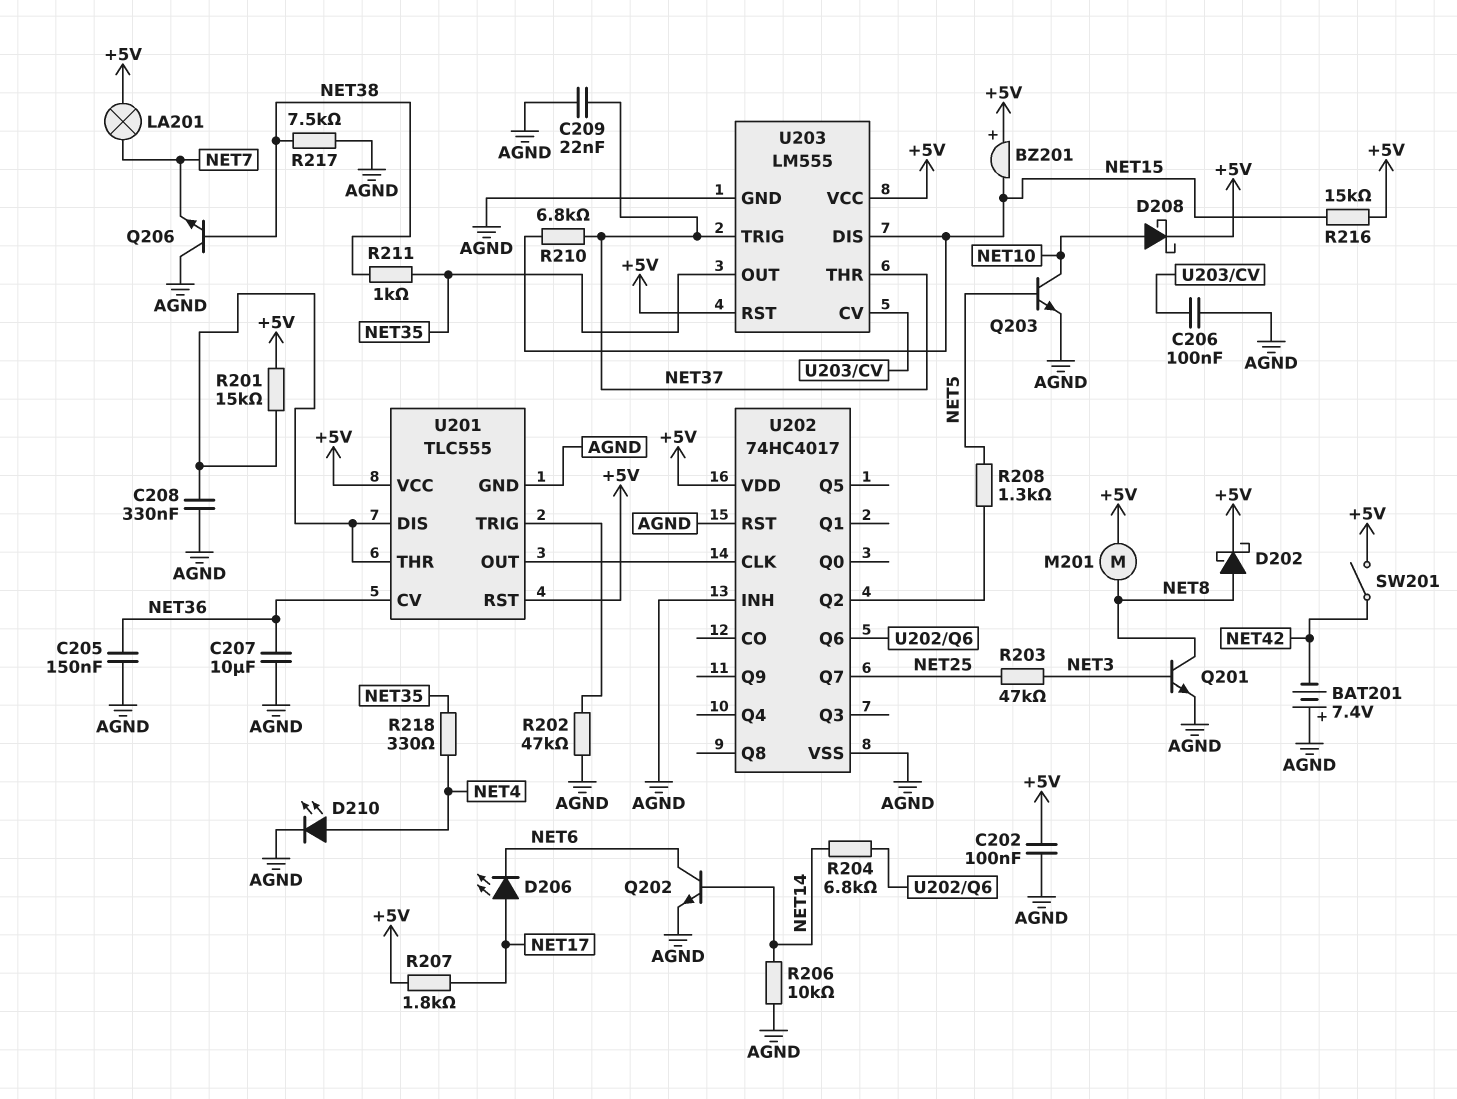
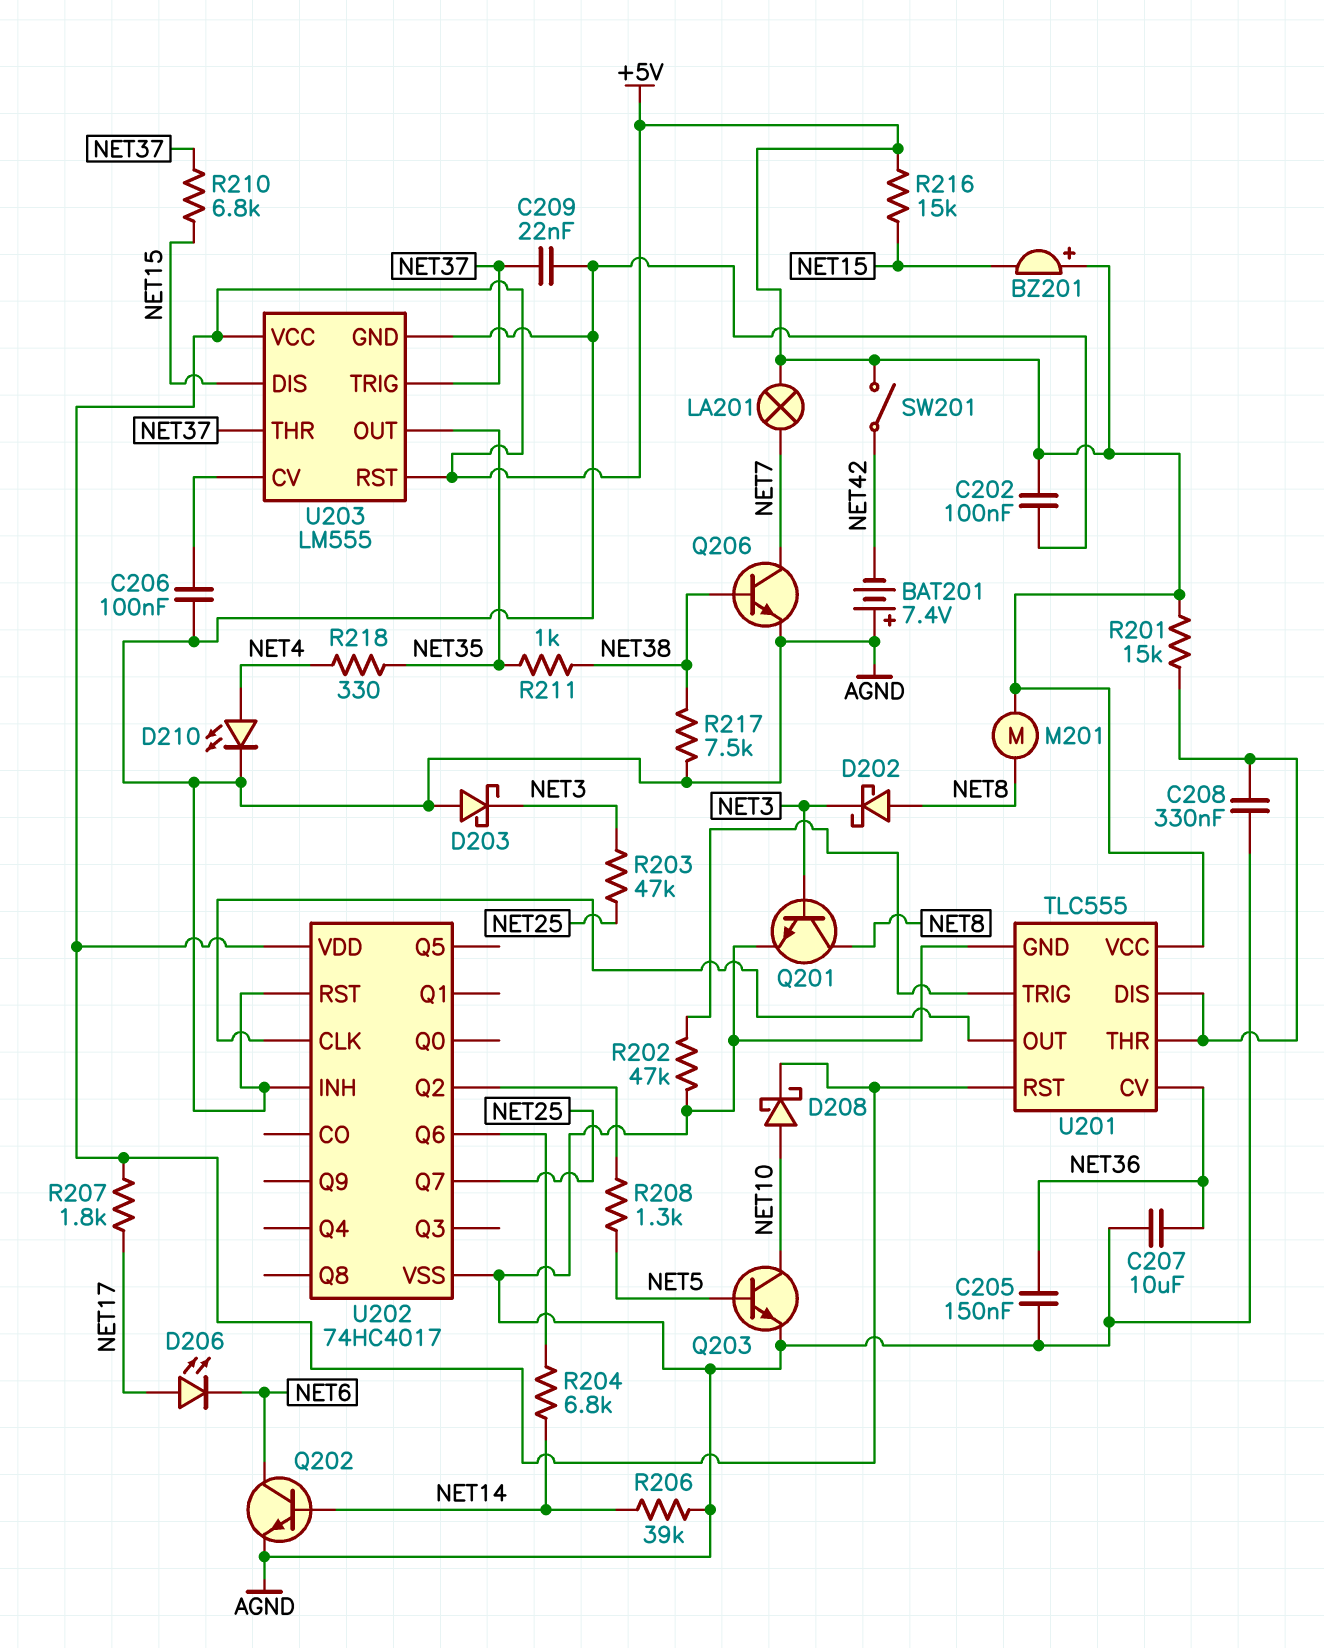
D202: schottky (A NET8, K +5V) -> schottky (A NET8, K NET3)
D203: none -> schottky (A AGND, K NET3)
Q206: NPN (B NET38, C AGND, E NET7) -> NPN (B NET38, C NET7, E AGND)
R206: 10k (AGND, NET14) -> 39k (AGND, NET14)

